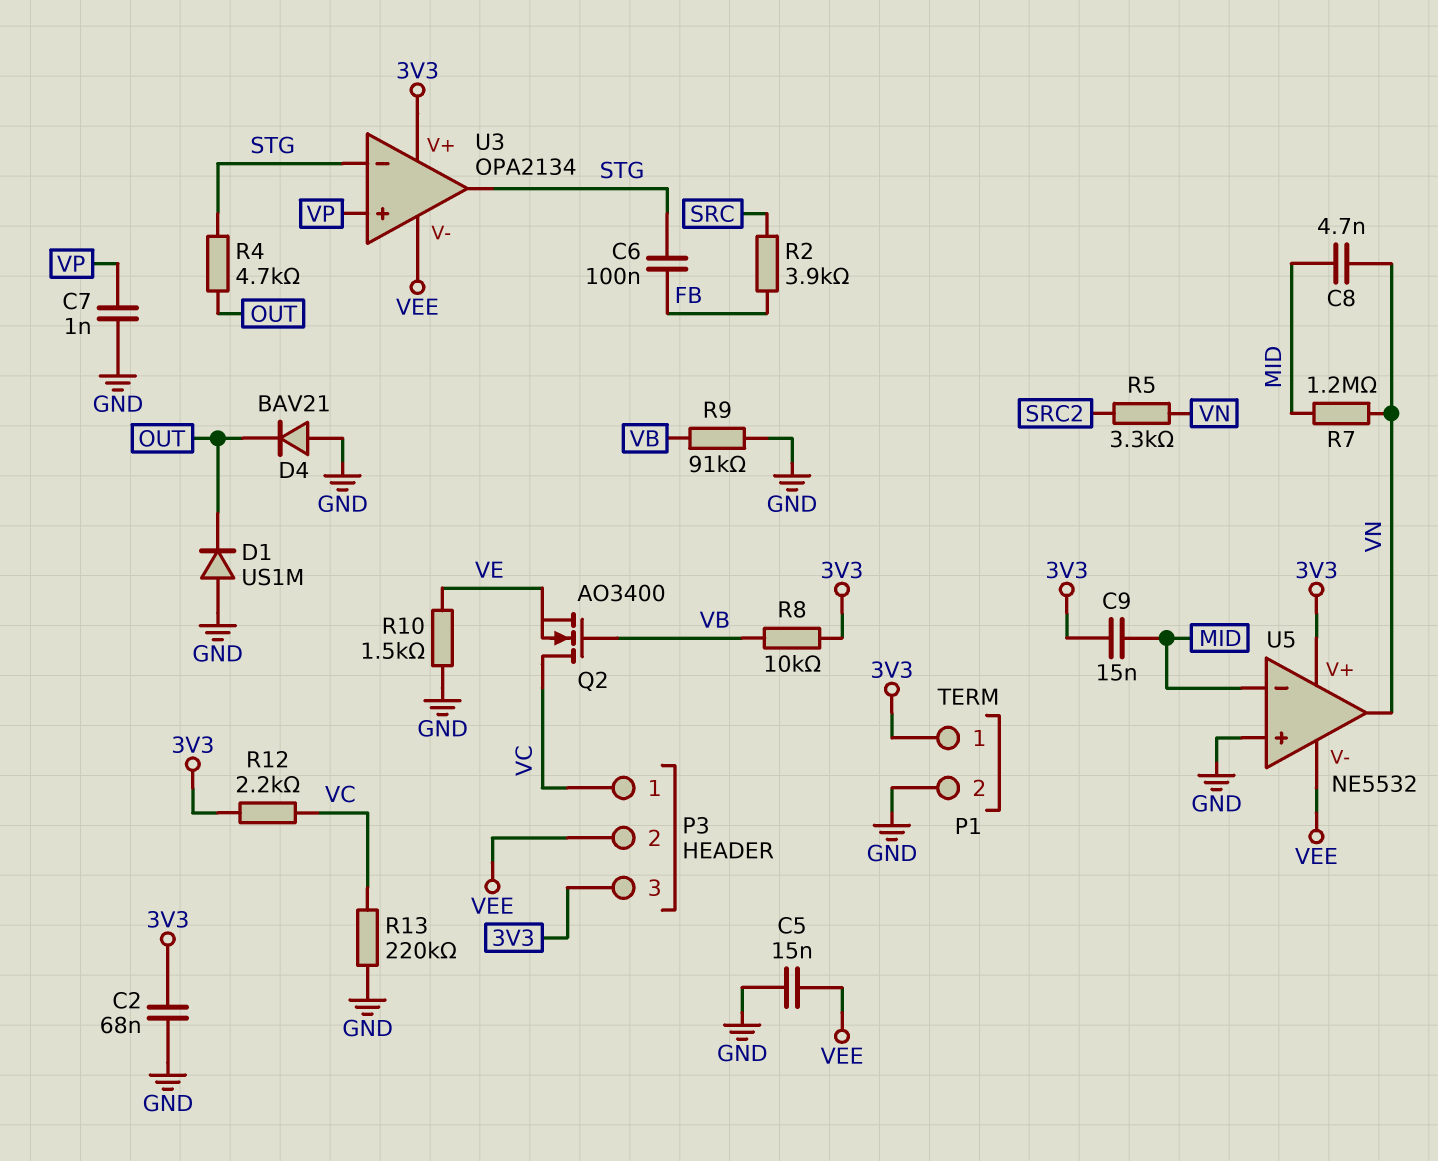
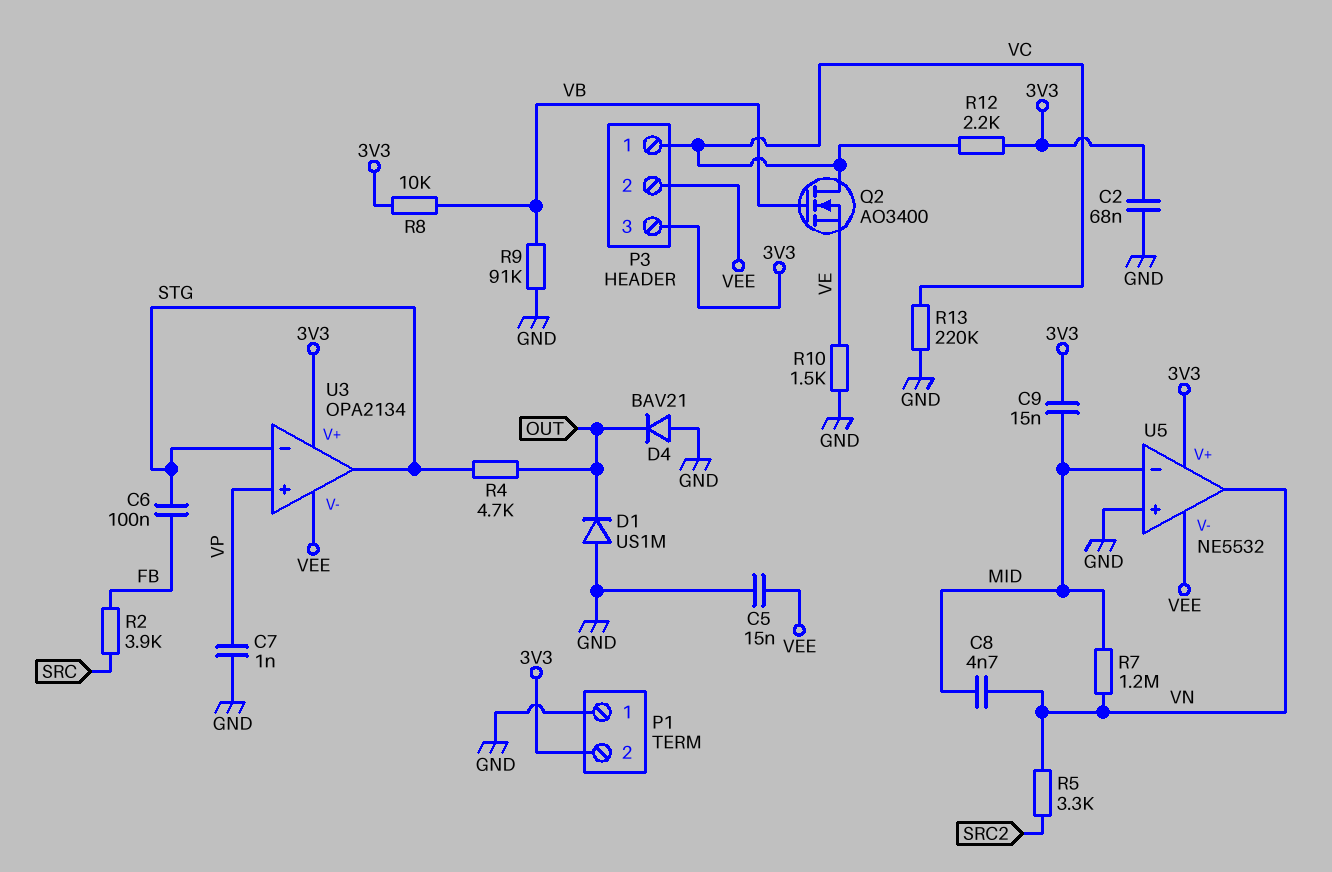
P1 pin 1: 3V3 -> GND
P1 pin 2: GND -> 3V3

